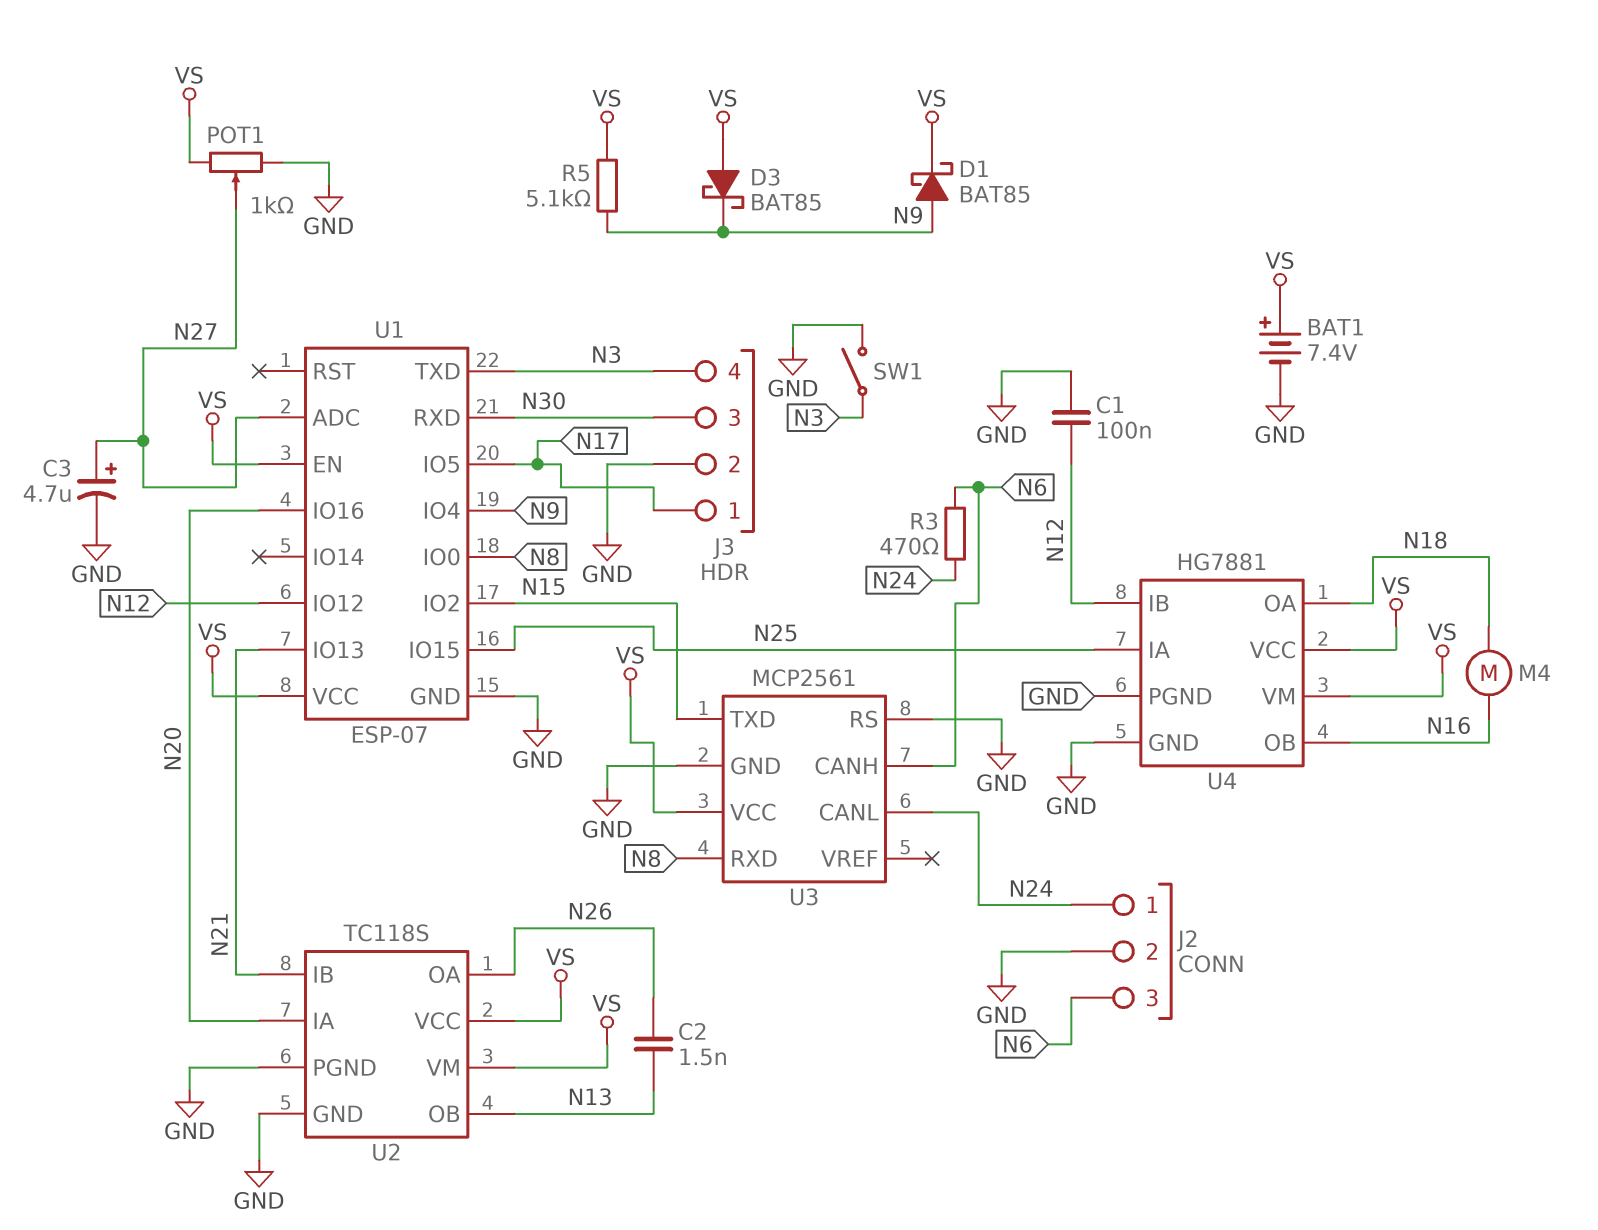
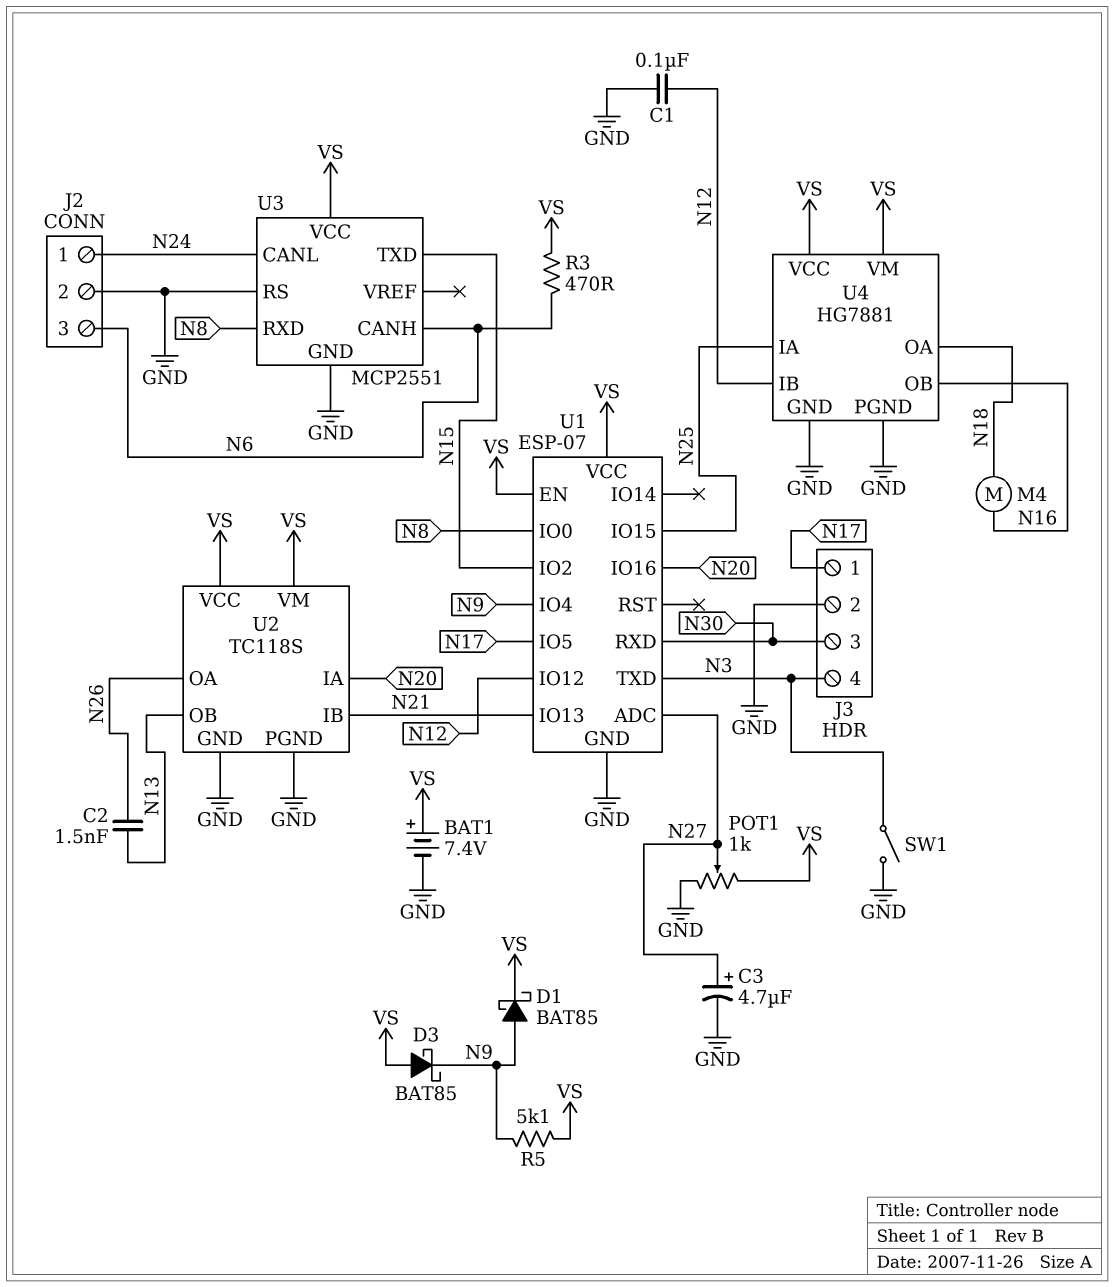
R3: 470 (N6, N24) -> 470 (N6, VS)
U3: MCP2561 -> MCP2551

